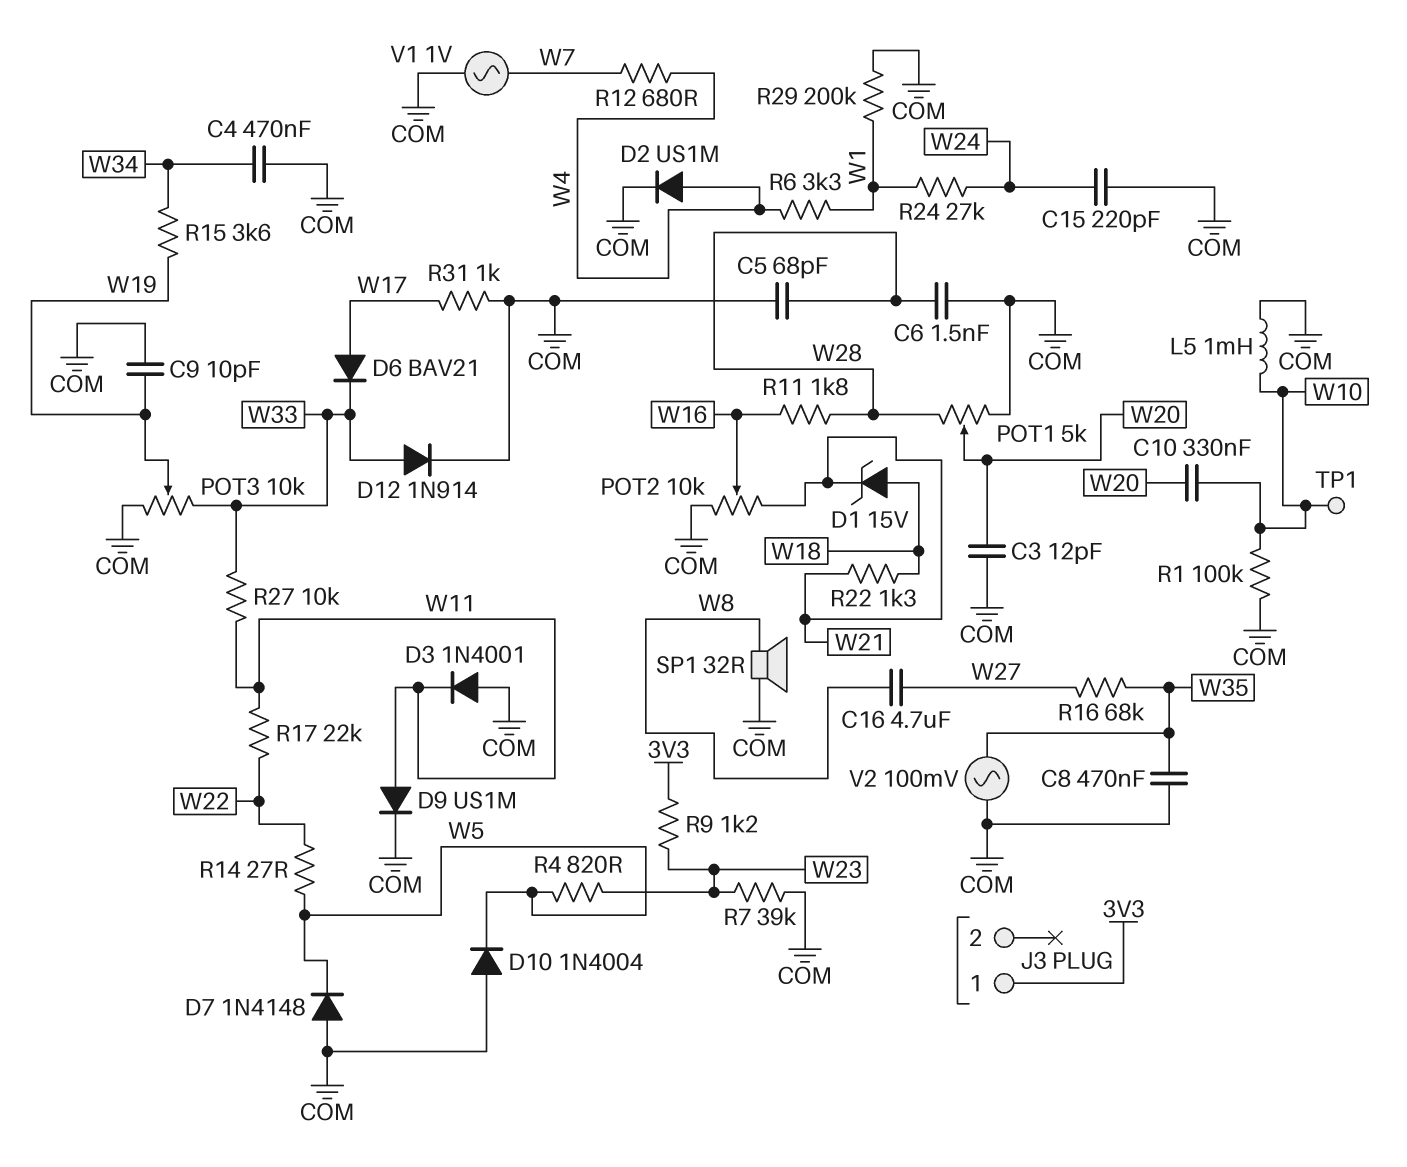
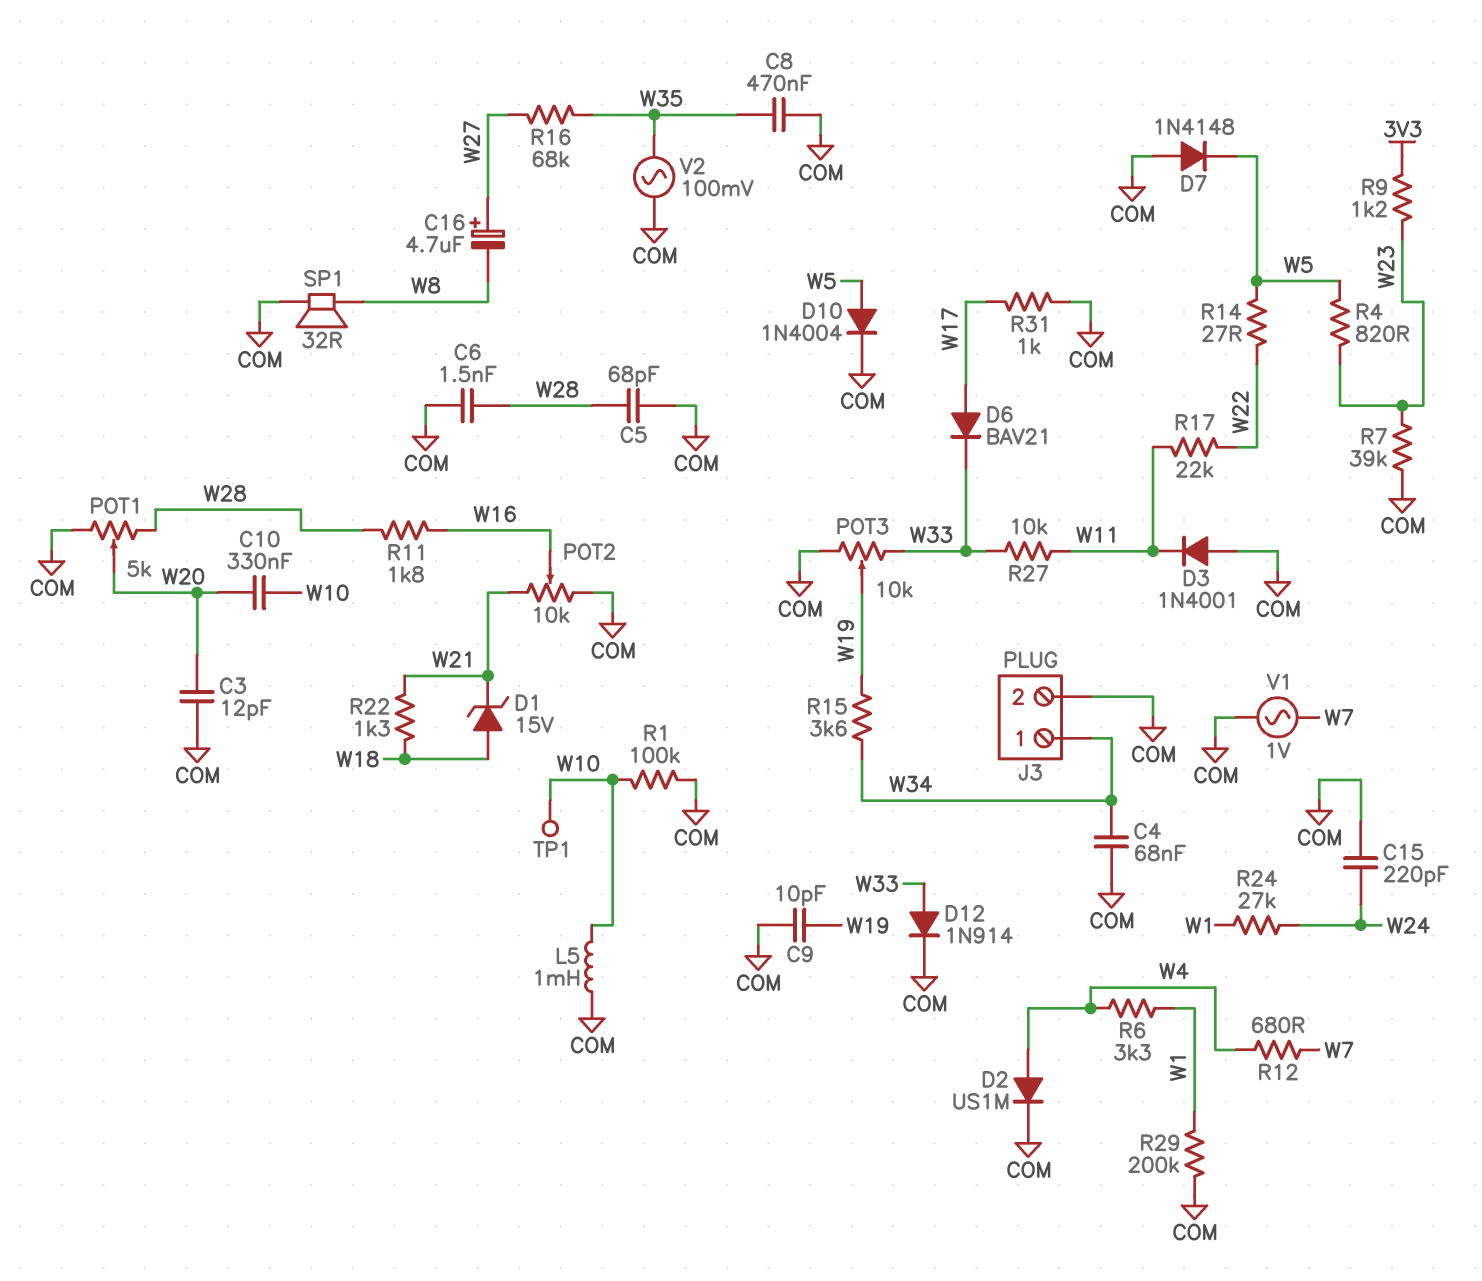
C4: 470nF (COM, W34) -> 68nF (COM, W34)
C16: 4.7uF (W8, W27) -> 4.7uF (plus W27, minus W8)
D9: diode US1M (A W11, K COM) -> none
D10: diode 1N4004 (A COM, K W5) -> diode 1N4004 (A W5, K COM)
J3 pin 1: 3V3 -> W34
J3 pin 2: none -> COM

